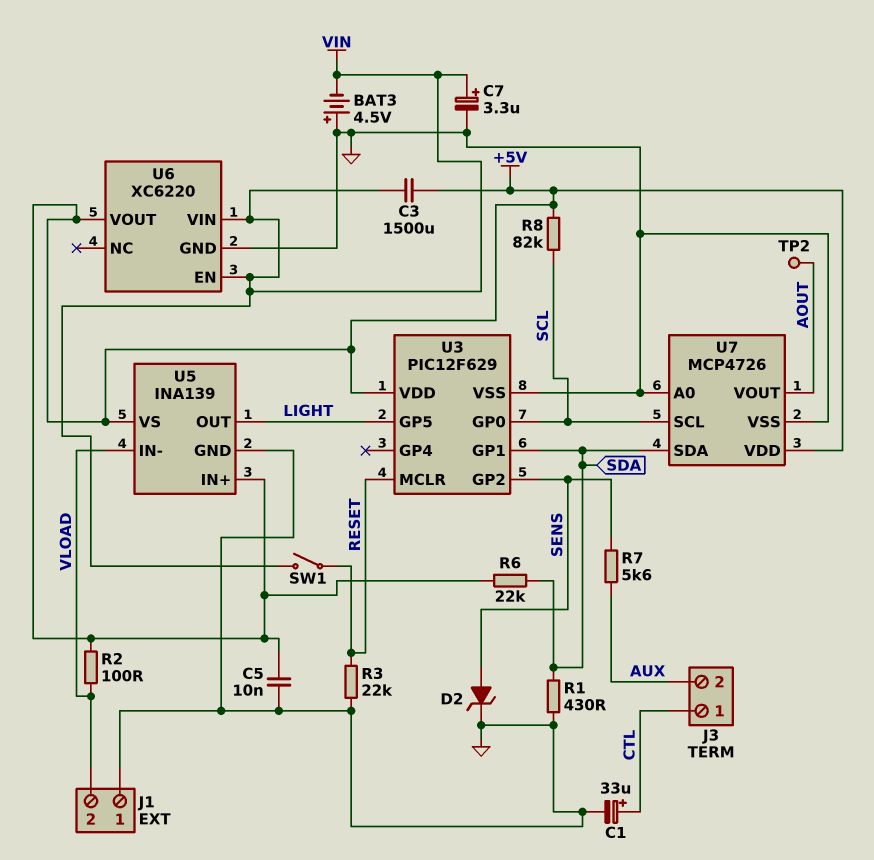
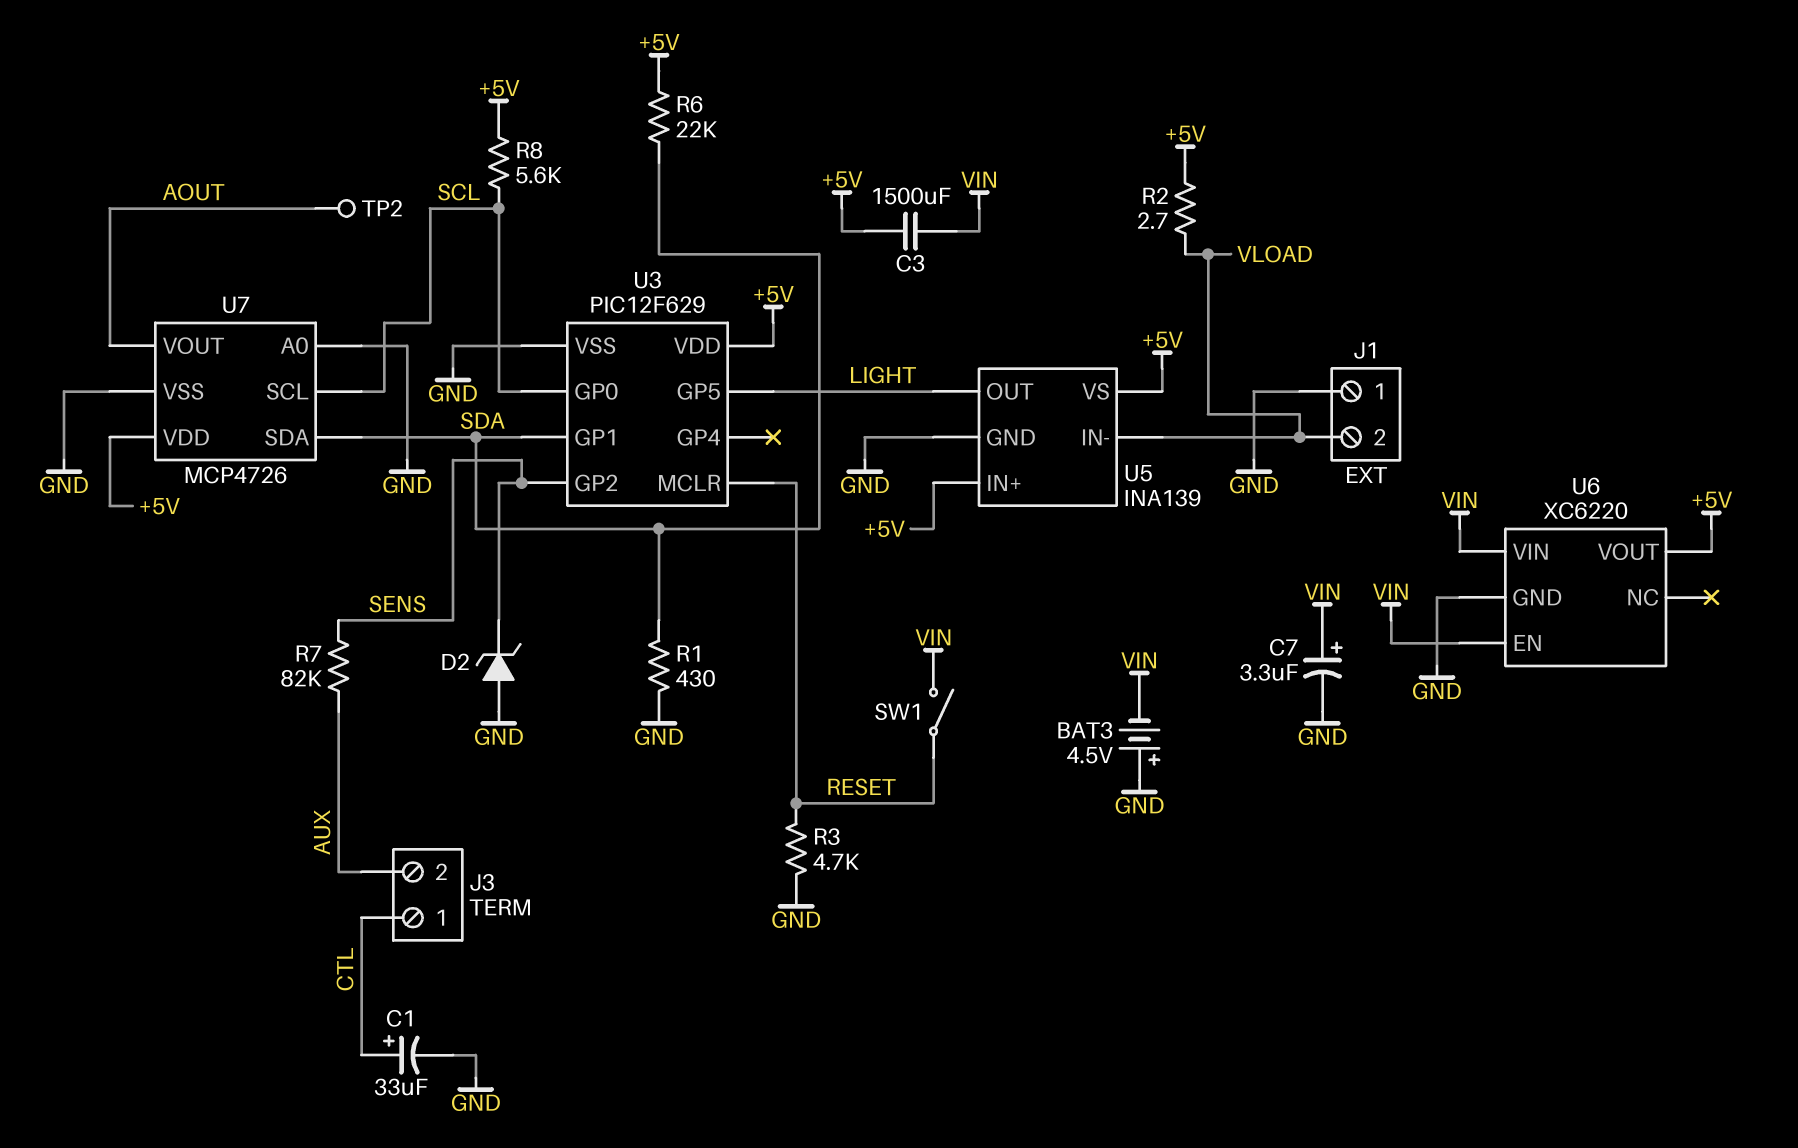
C5: 10nF (+5V, GND) -> none
D2: zener (A SENS, K GND) -> zener (A GND, K SENS)
R2: 100 (+5V, VLOAD) -> 2.7 (+5V, VLOAD)
R3: 22k (GND, RESET) -> 4.7k (GND, RESET)
R7: 5.6k (AUX, SENS) -> 82k (AUX, SENS)
R8: 82k (+5V, SCL) -> 5.6k (+5V, SCL)

